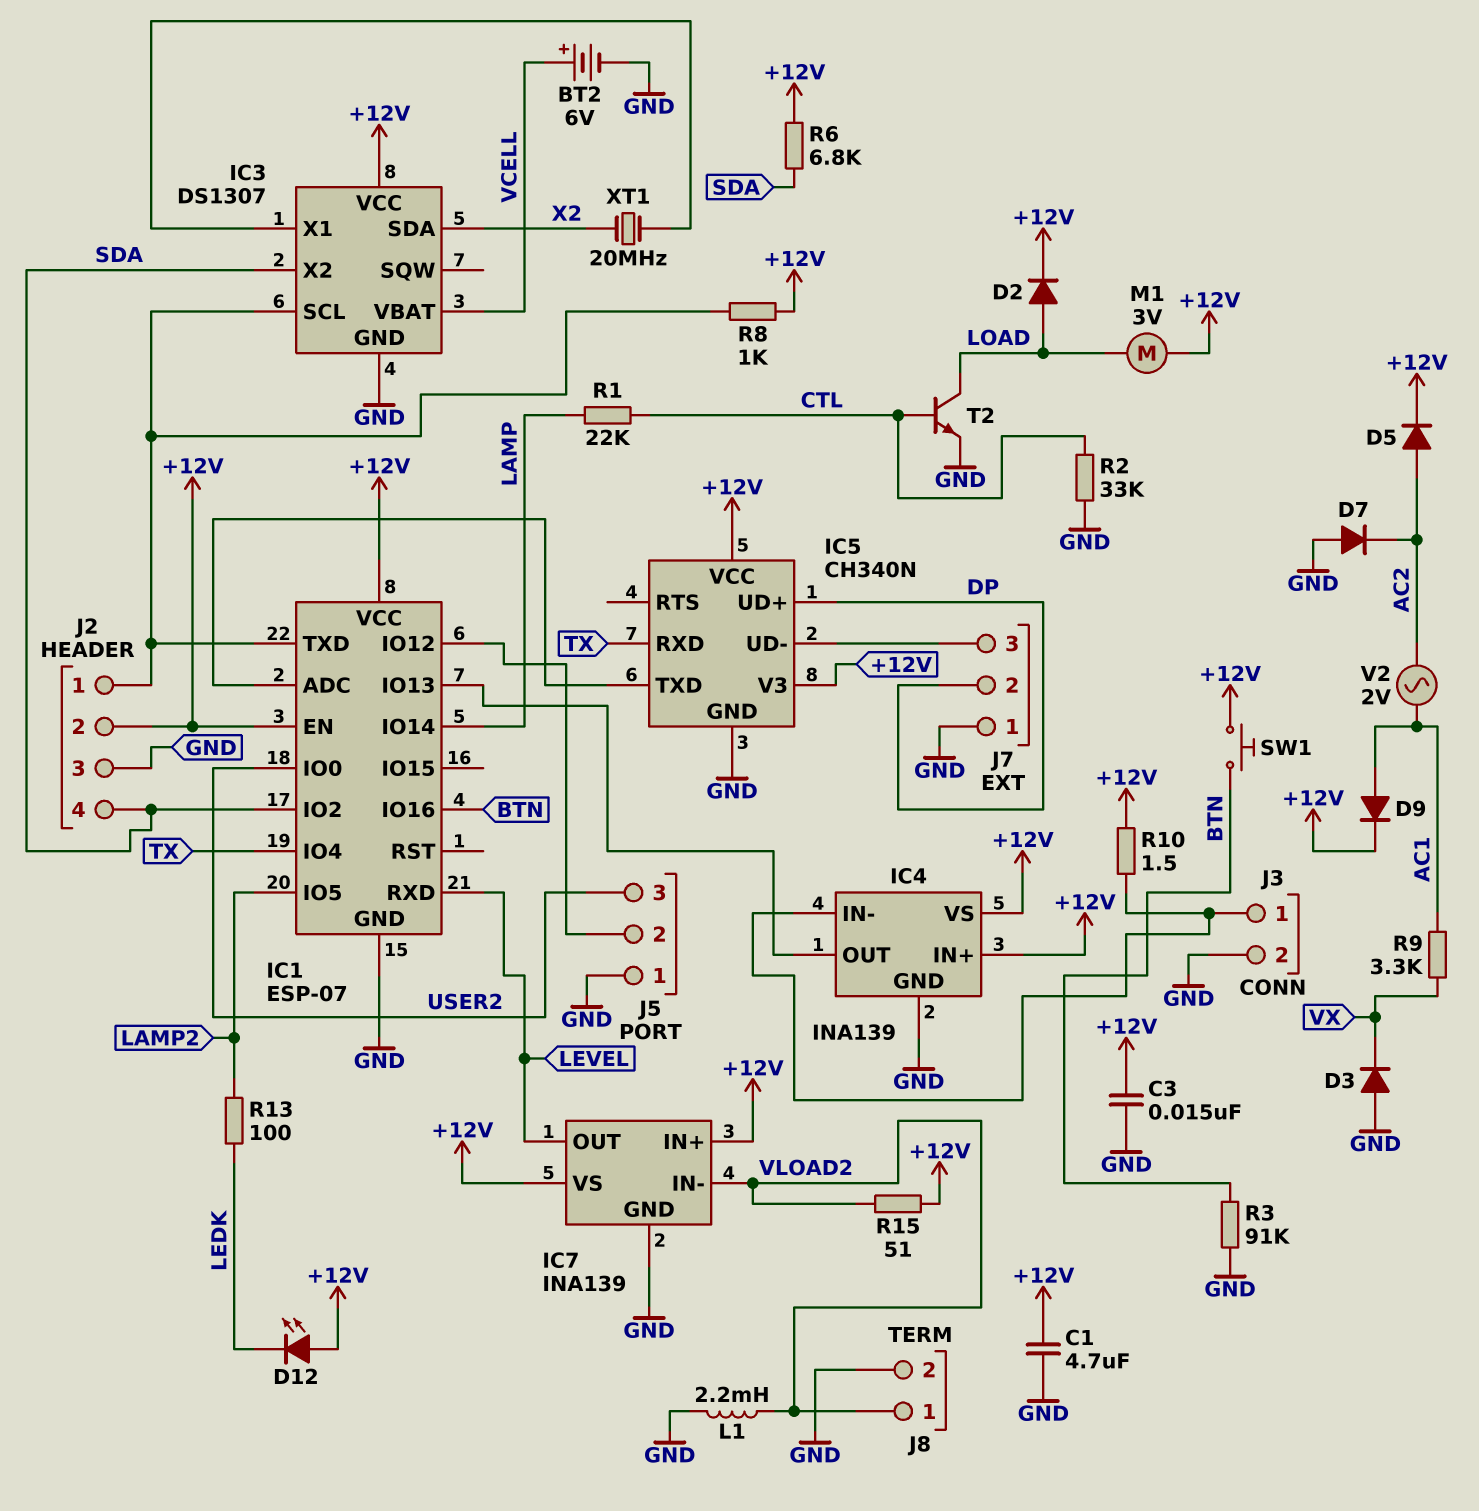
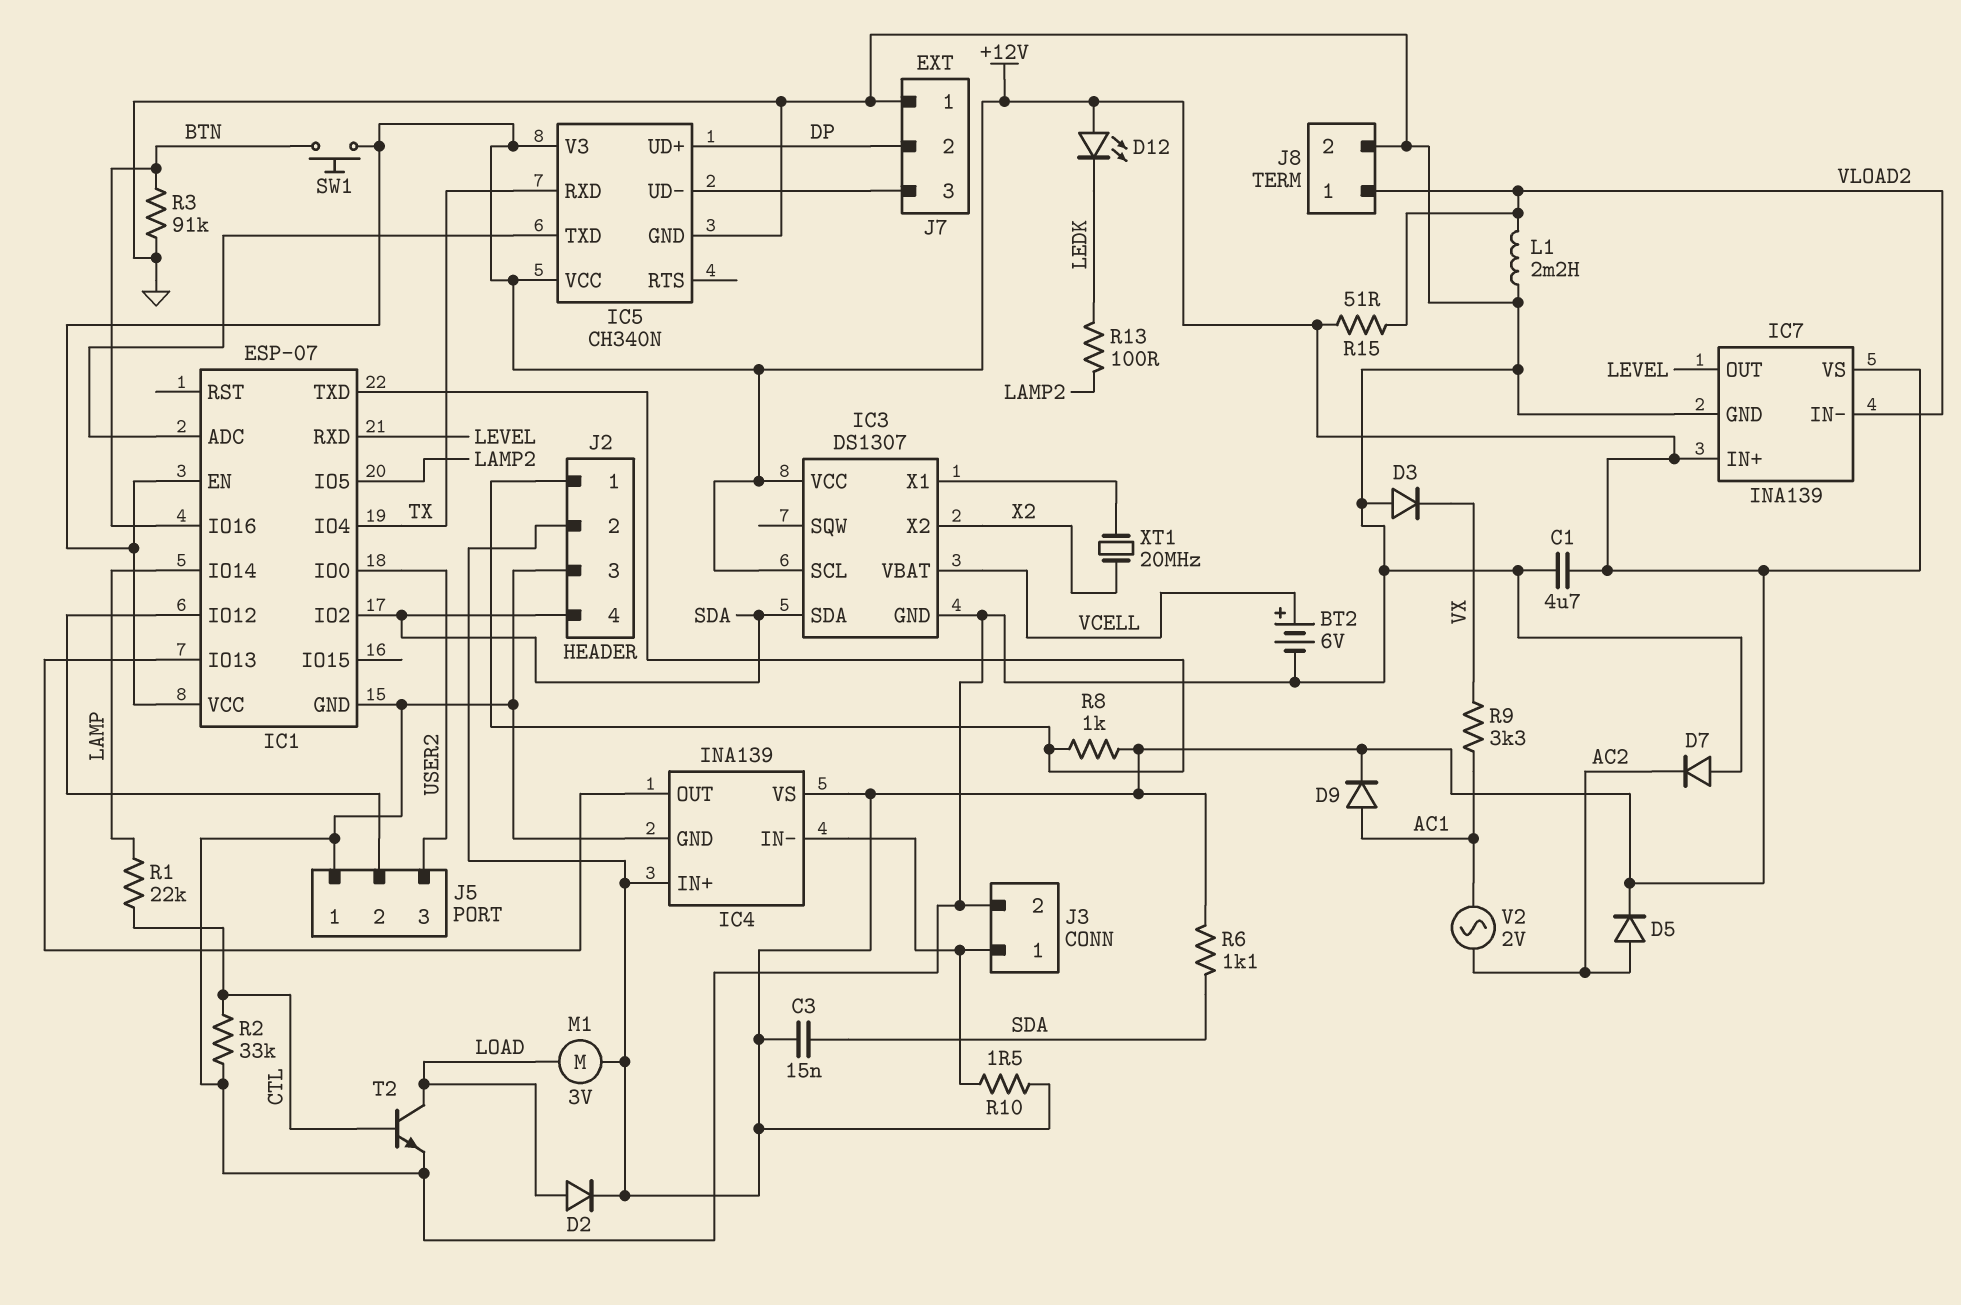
C3: 15nF (+12V, GND) -> 15nF (+12V, SDA)
IC3 pin SCL: IC1/TXD -> +12V
IC3 pin SDA: X2 -> SDA
IC3 pin X2: SDA -> X2
R6: 6.8k (+12V, SDA) -> 1.1k (+12V, SDA)

